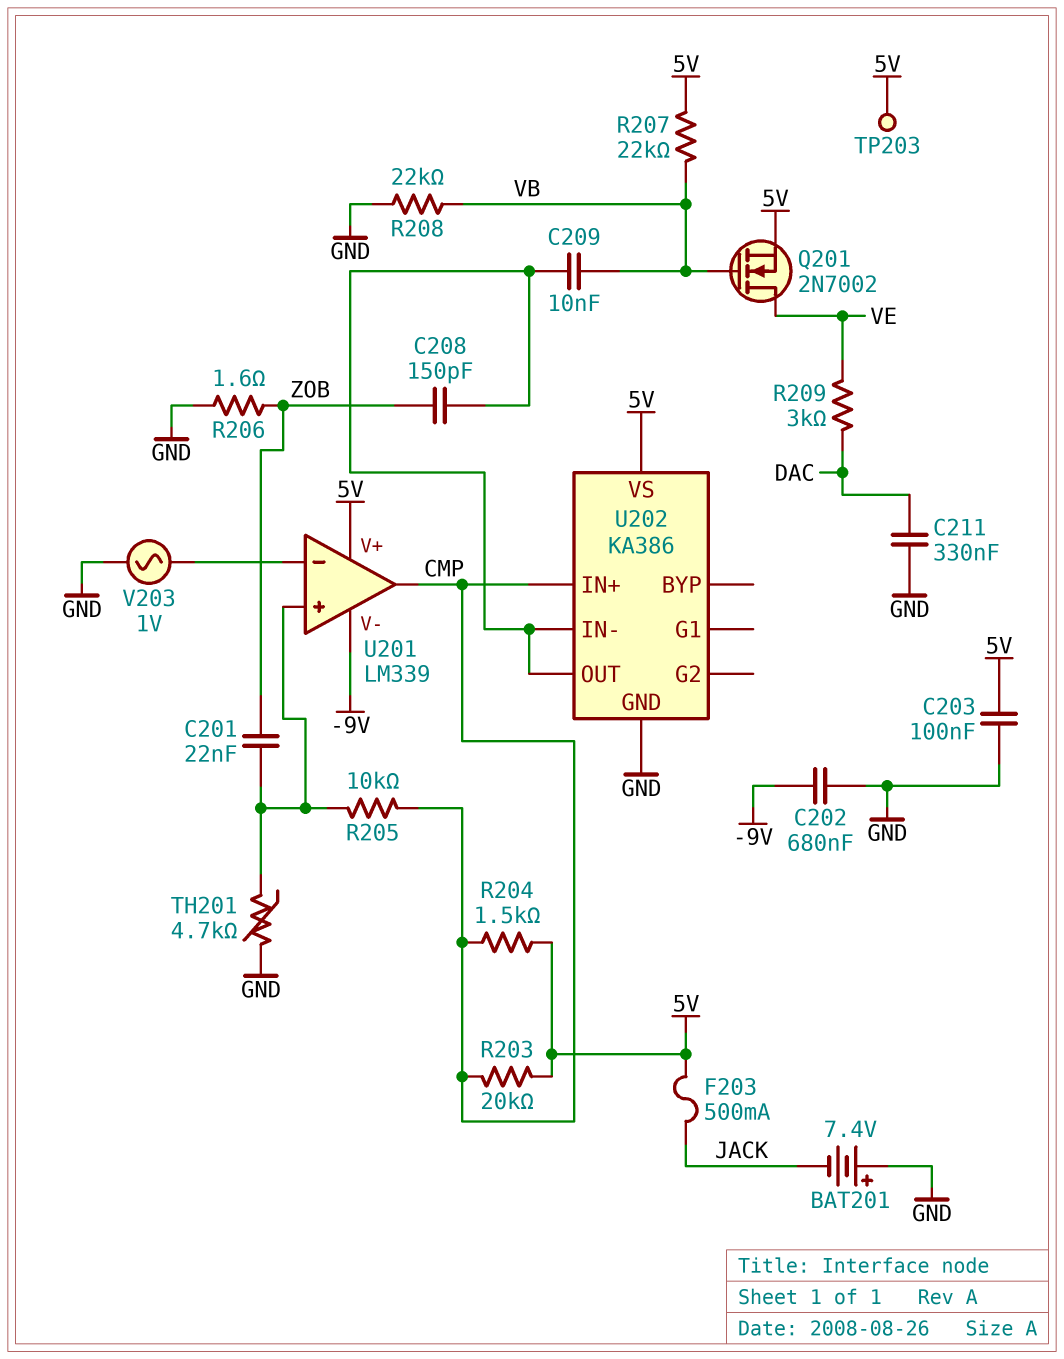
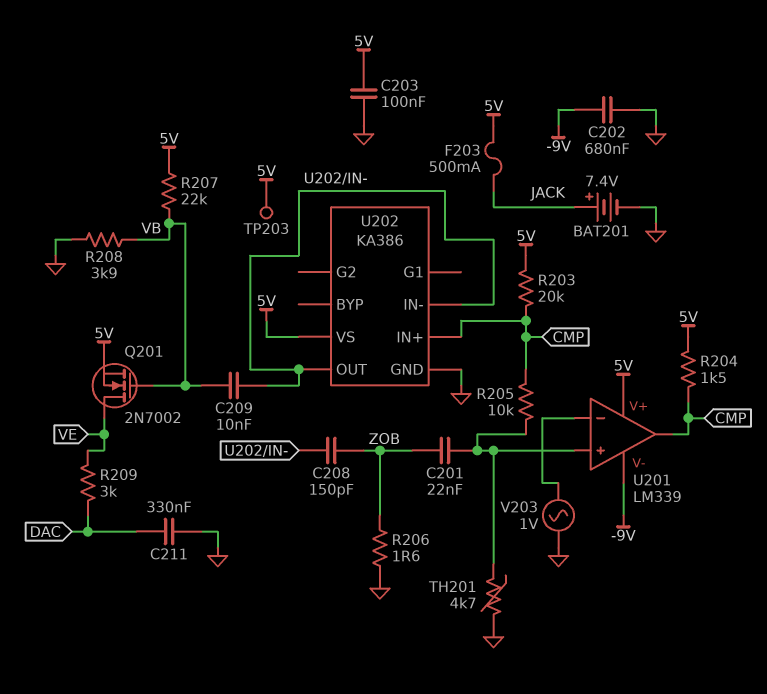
BAT201: 7.4V (plus GND, minus JACK) -> 7.4V (plus JACK, minus GND)
R208: 22k (GND, VB) -> 3.9k (GND, VB)

